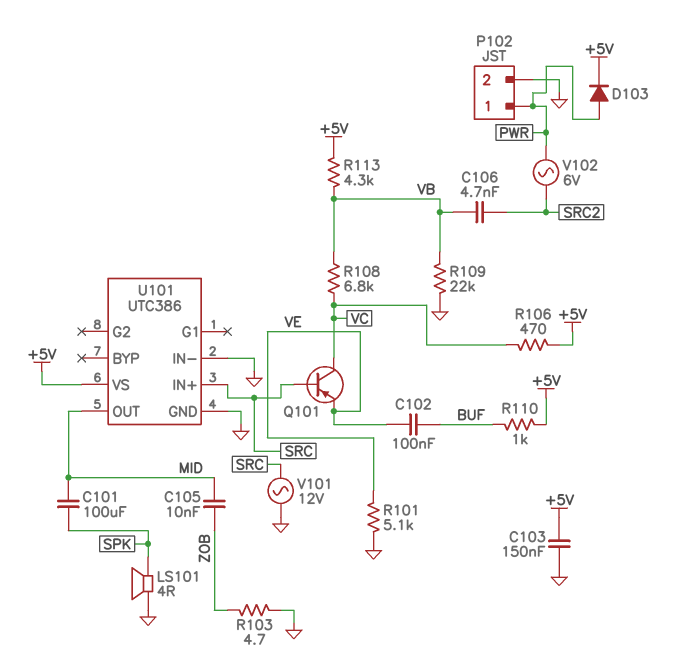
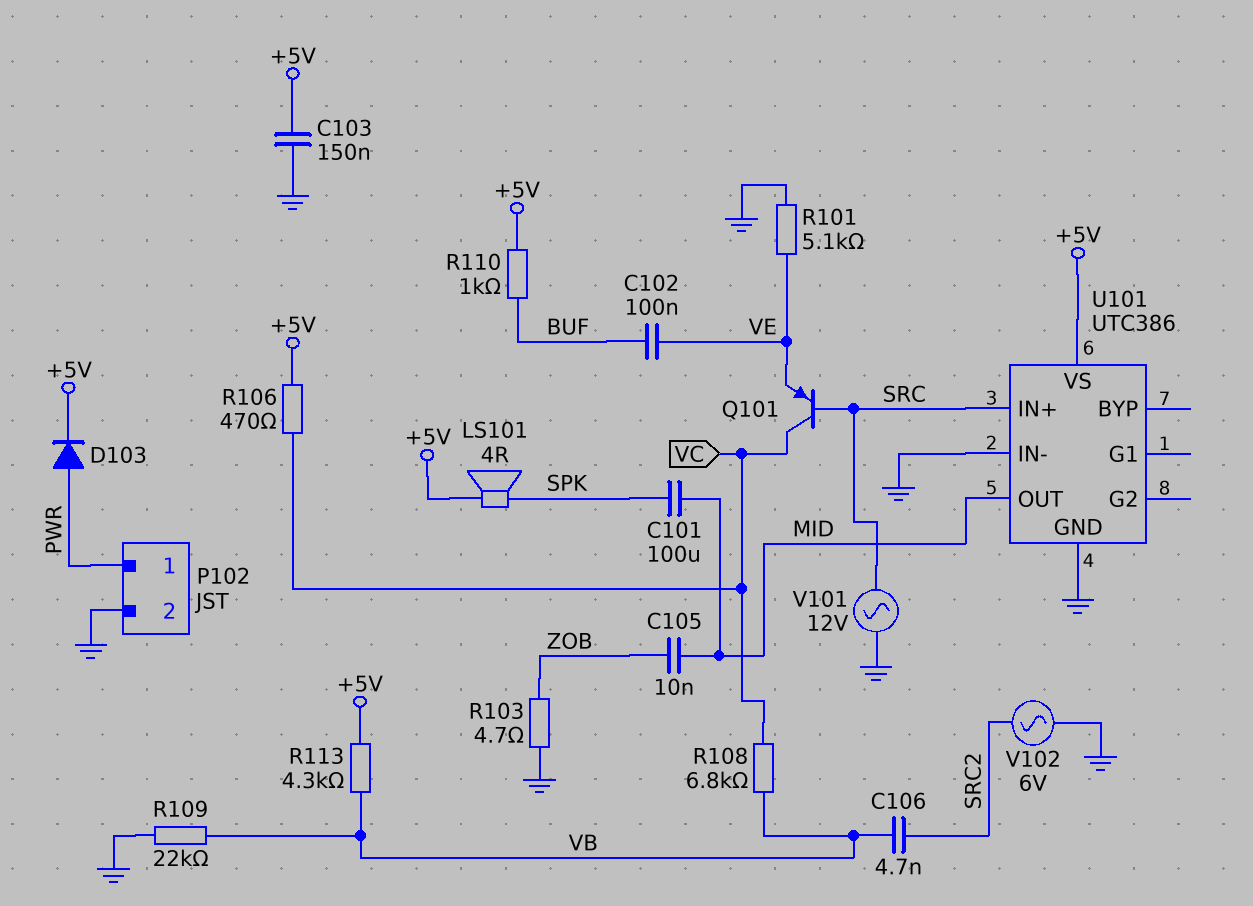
LS101: speaker 4R (GND, SPK) -> speaker 4R (+5V, SPK)
V102: AC 6V (PWR, SRC2) -> AC 6V (GND, SRC2)

